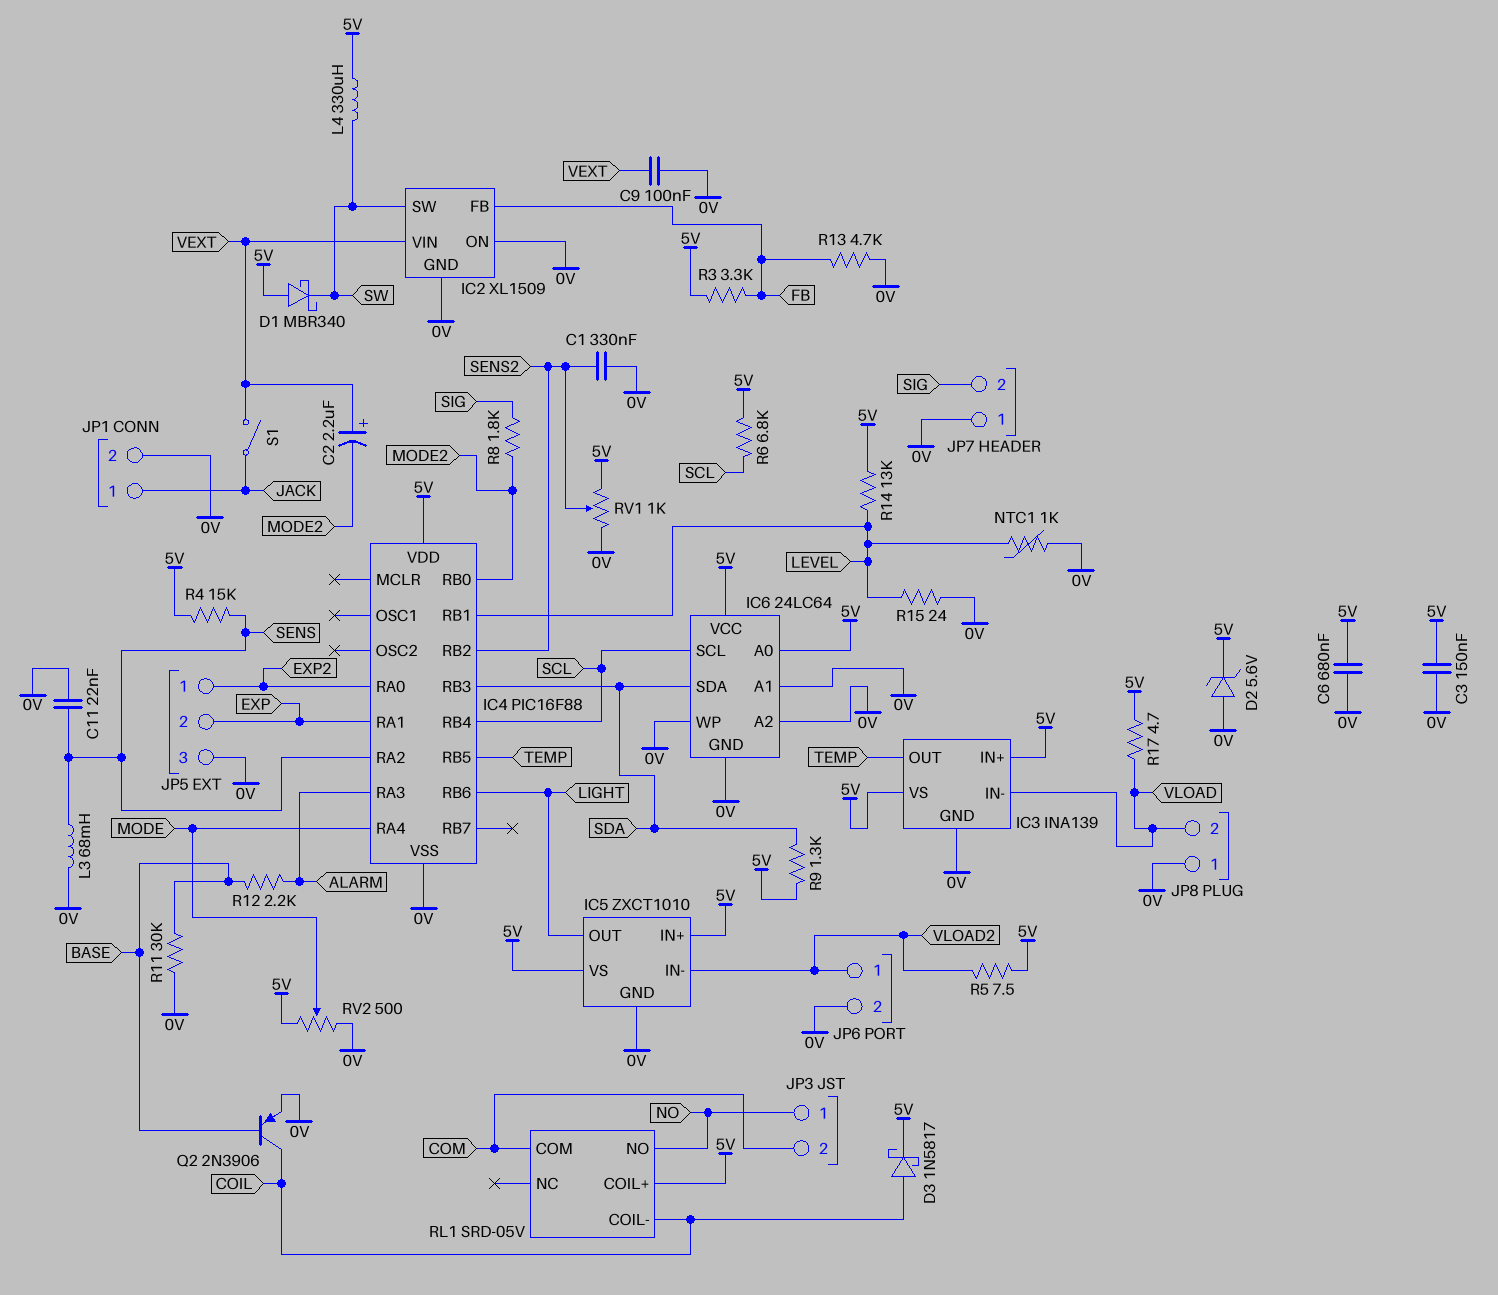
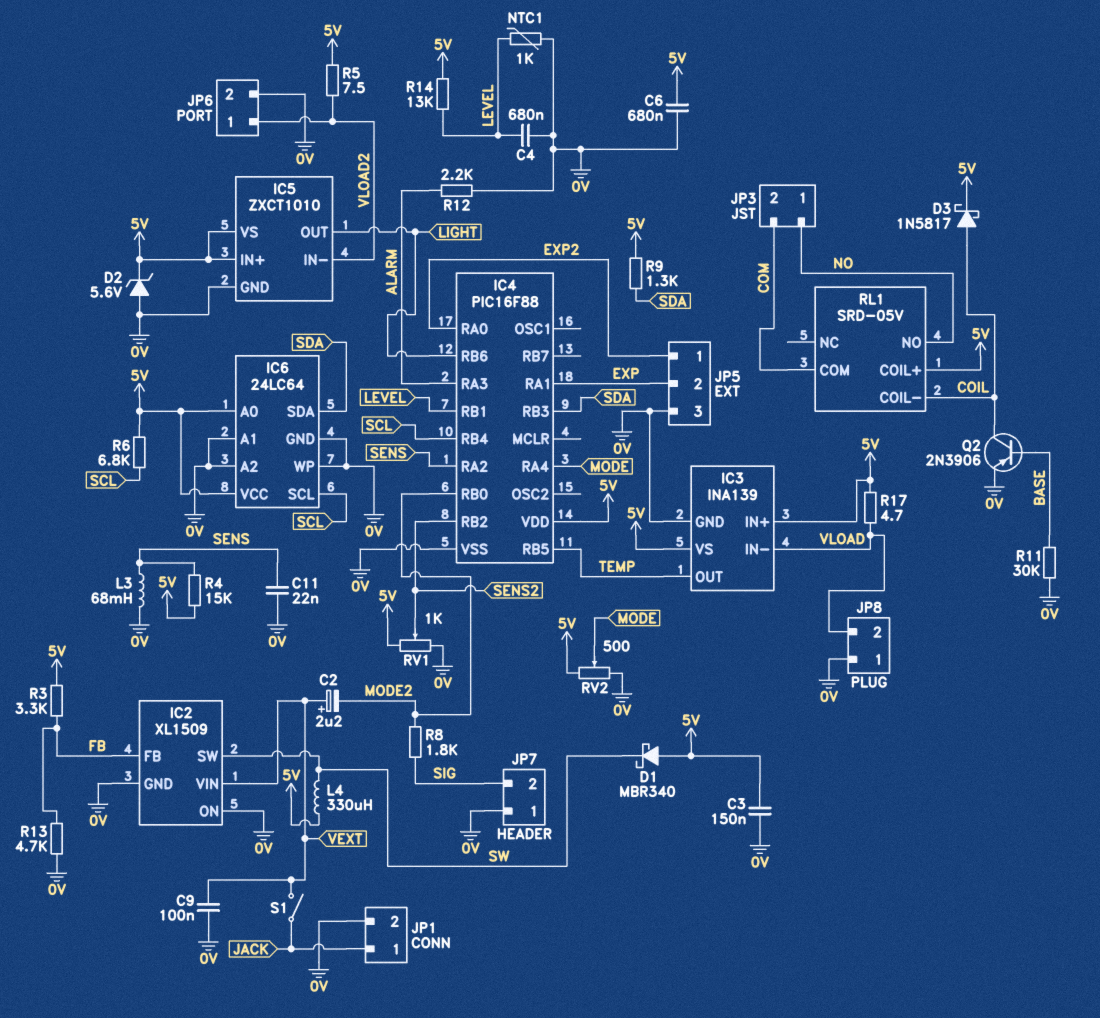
C1: 330nF (0V, SENS2) -> none
C4: none -> 680nF (0V, LEVEL)
R12: 2.2k (ALARM, BASE) -> 2.2k (0V, ALARM)
R15: 24 (0V, LEVEL) -> none

